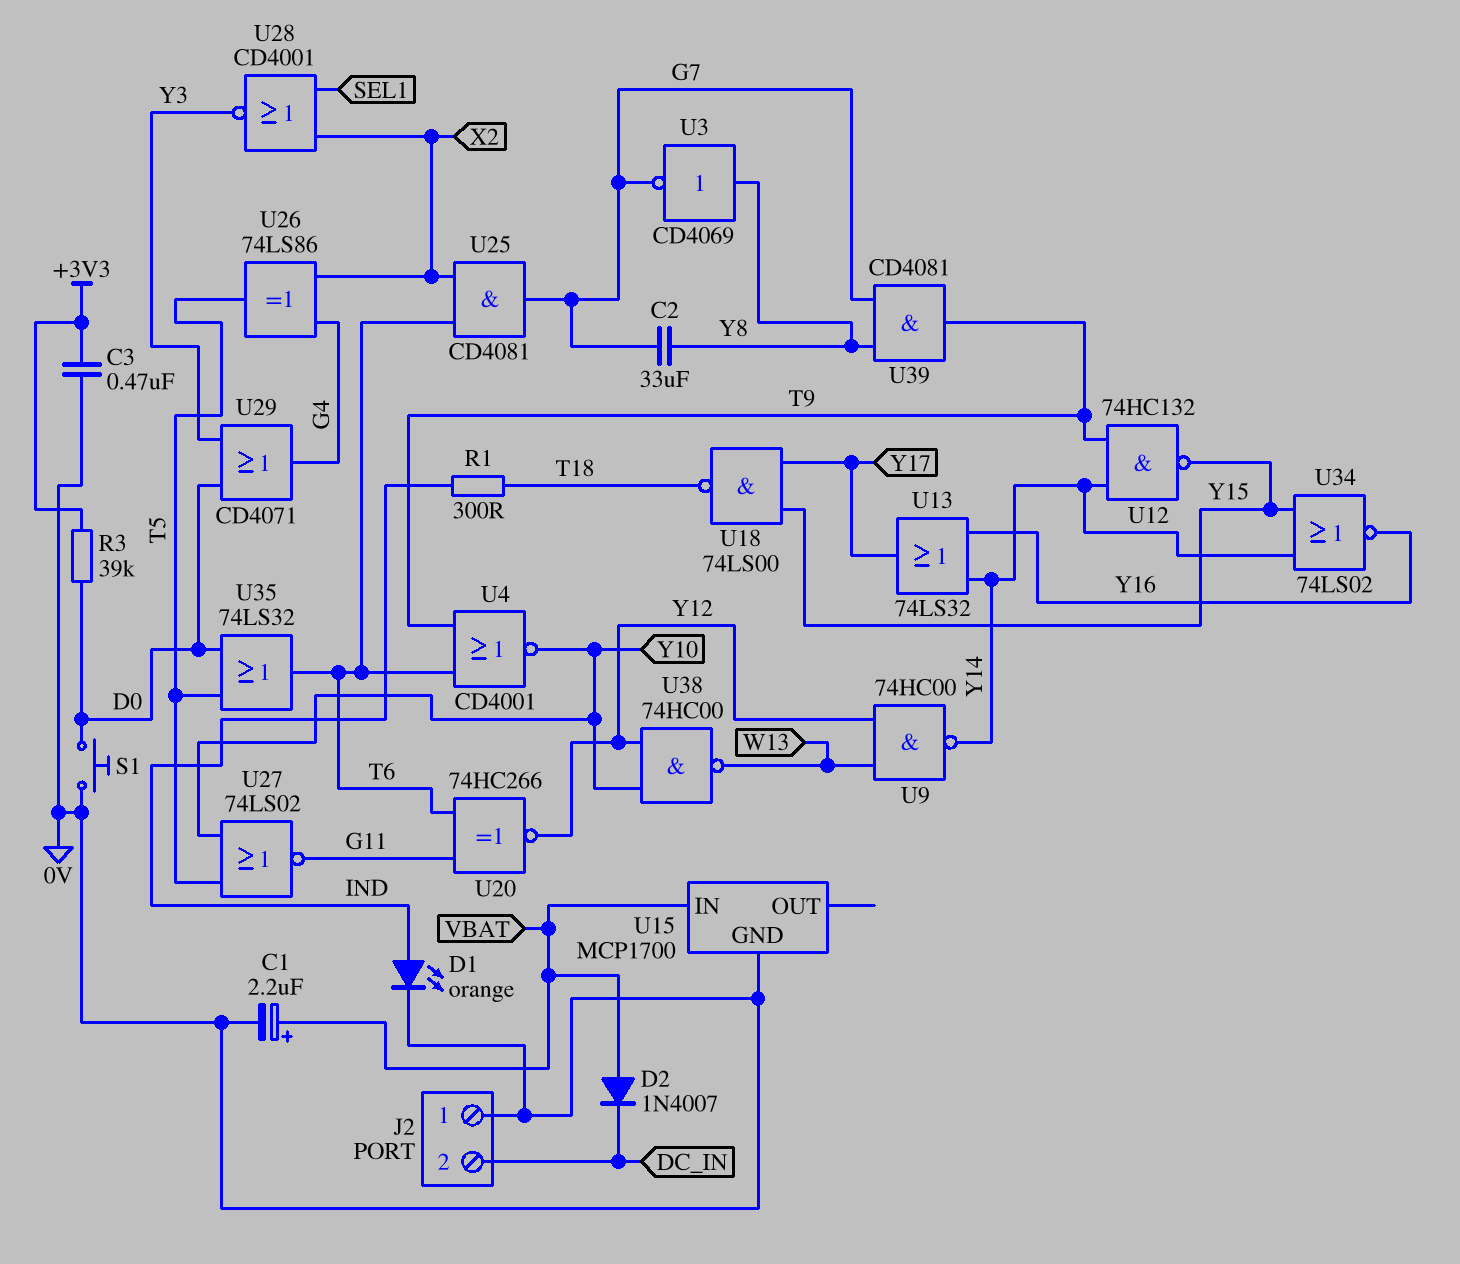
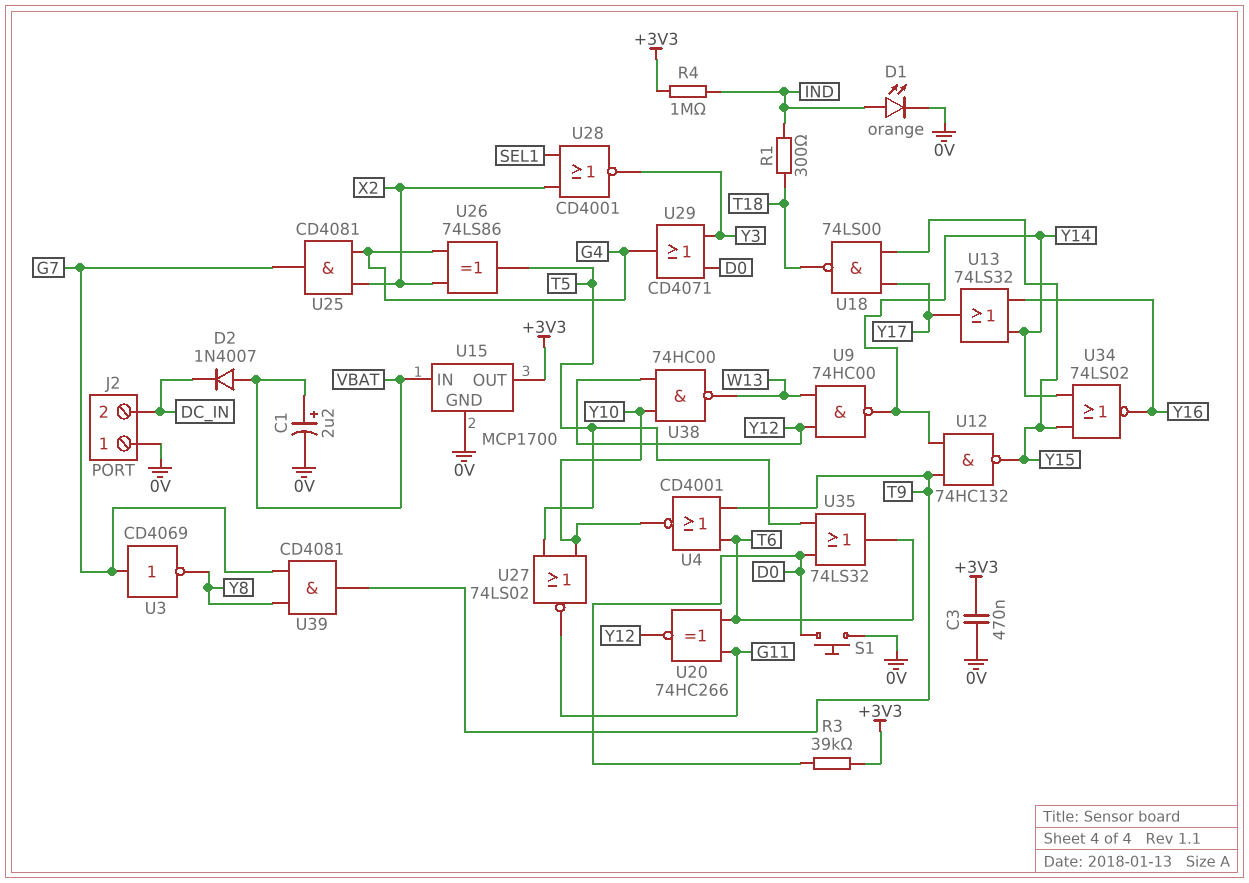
C2: 33uF (G7, Y8) -> none
R4: none -> 1M (+3V3, IND)
U3: NOT CD4069 (in Y8, out G7) -> NOT CD4069 (in G7, out Y8)
U15 pin OUT: none -> +3V3
U25: AND CD4081 (in T6, in X2, out G7) -> AND CD4081 (in G4, in X2, out G7)

